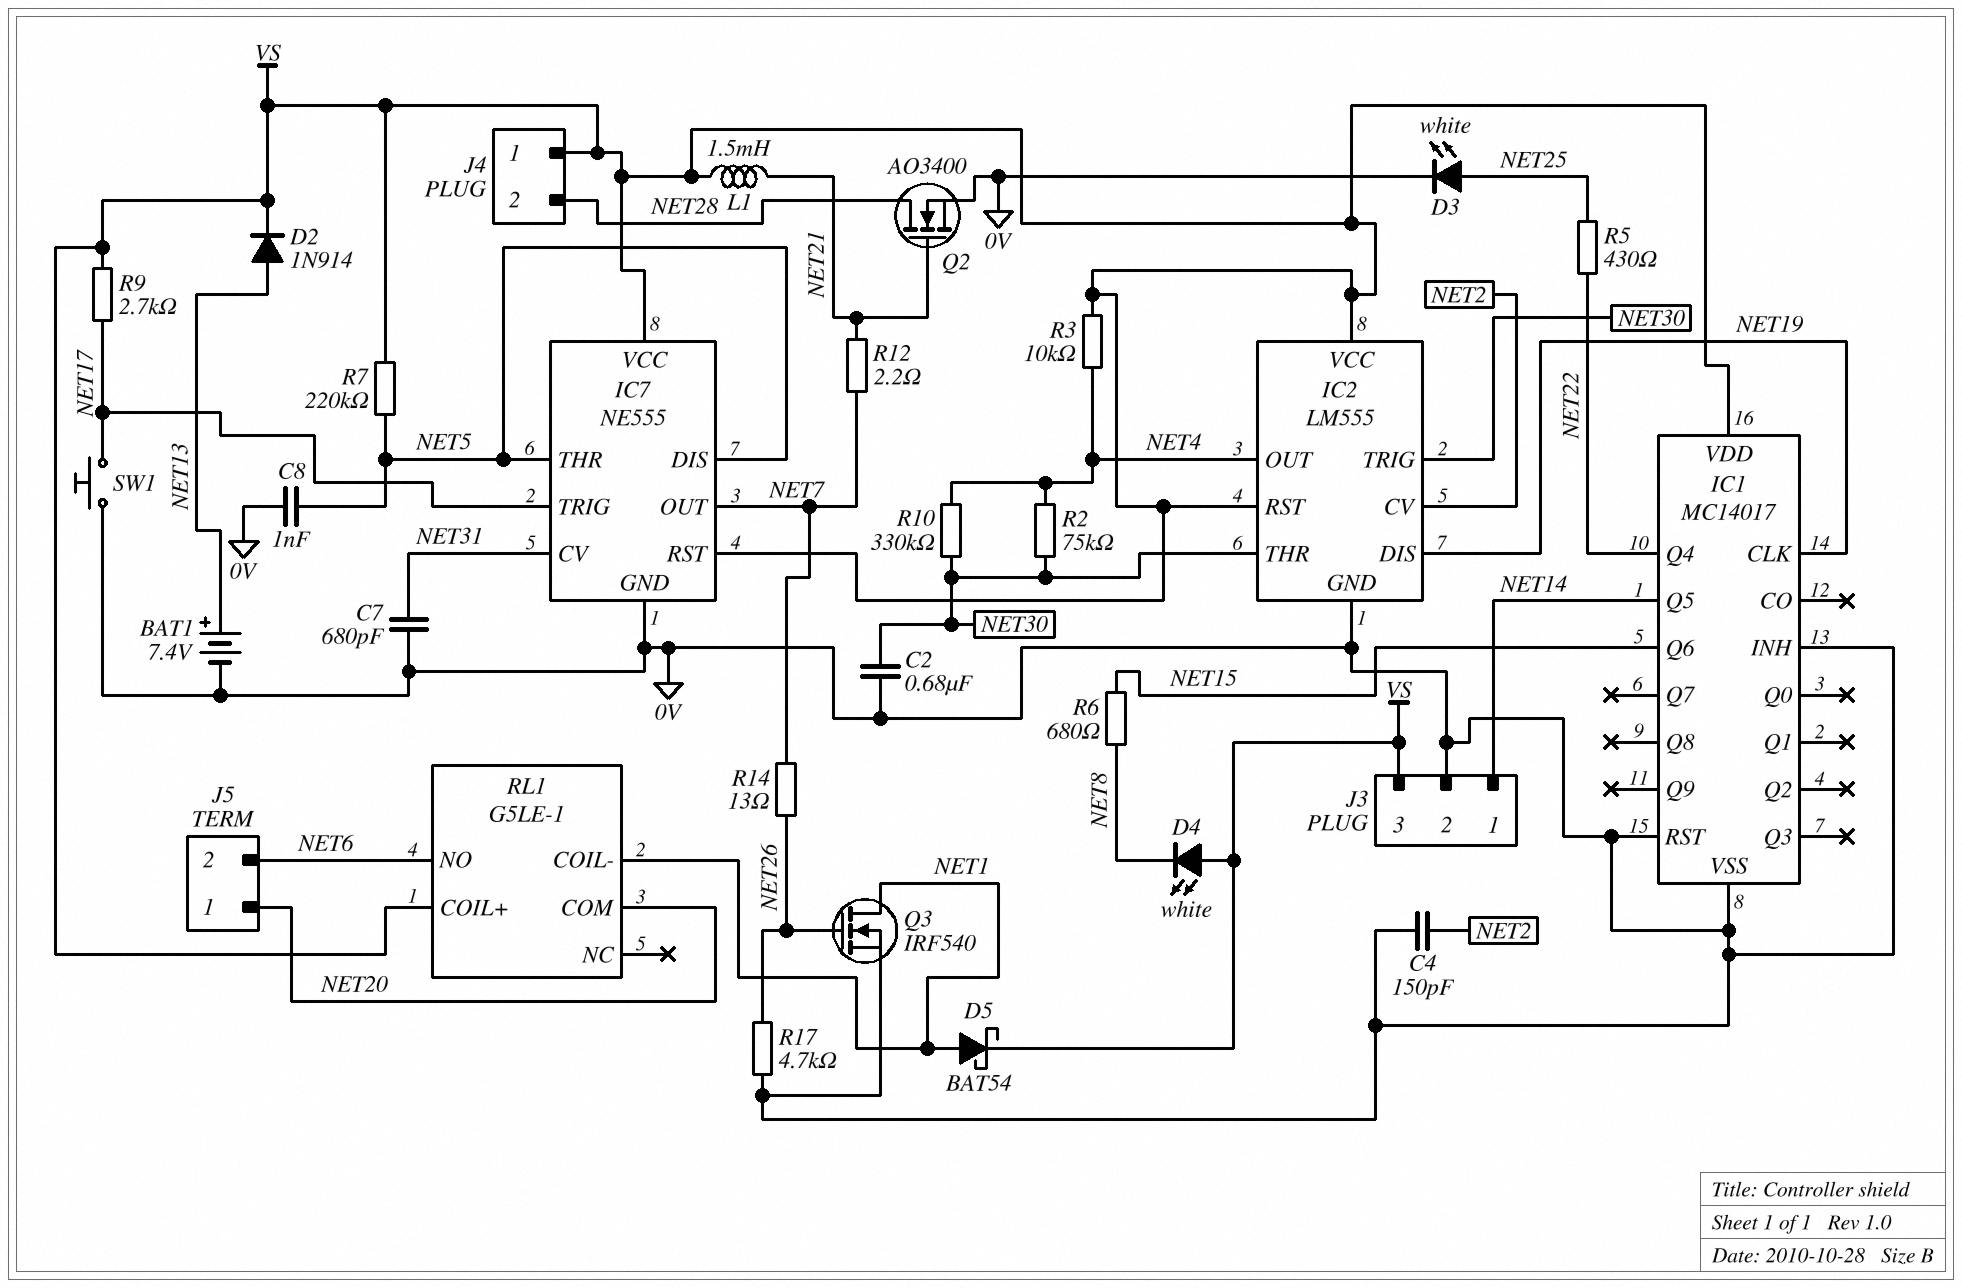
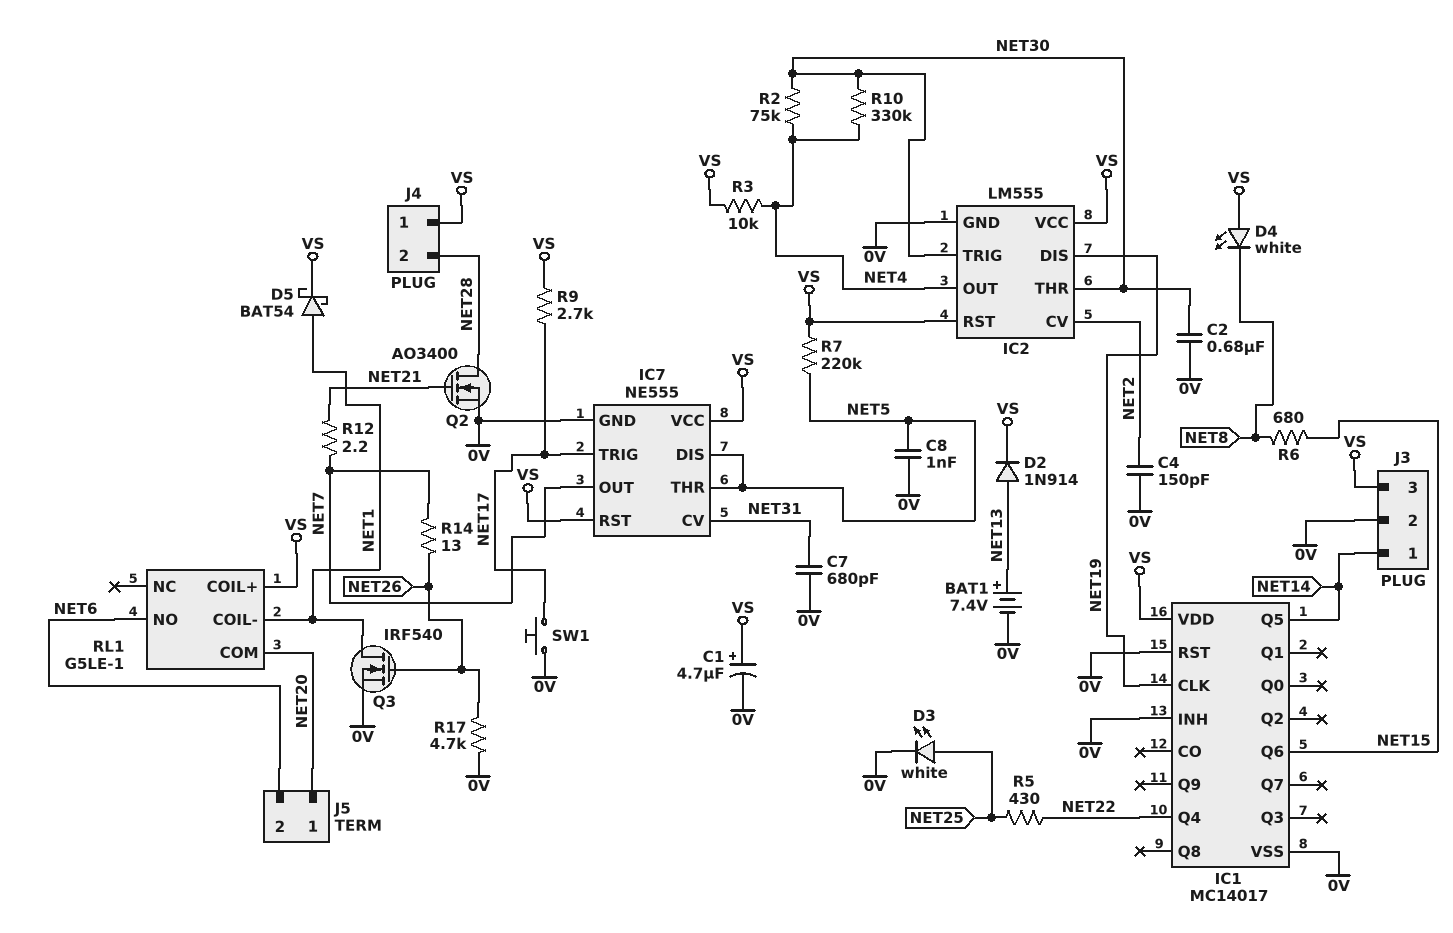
C1: none -> 4.7uF (plus VS, minus 0V)
L1: 1.5mH (NET21, VS) -> none

